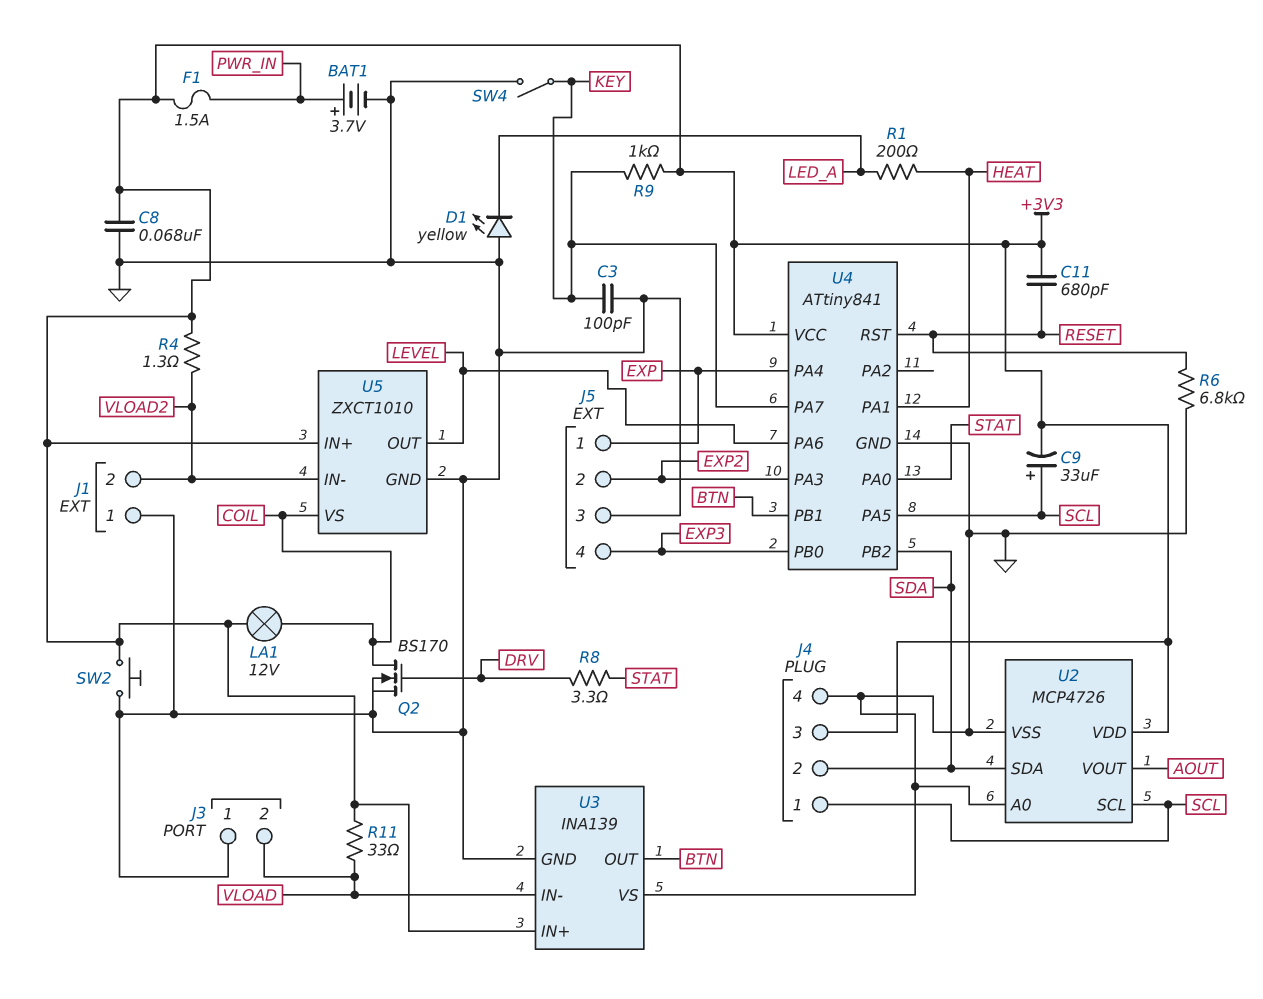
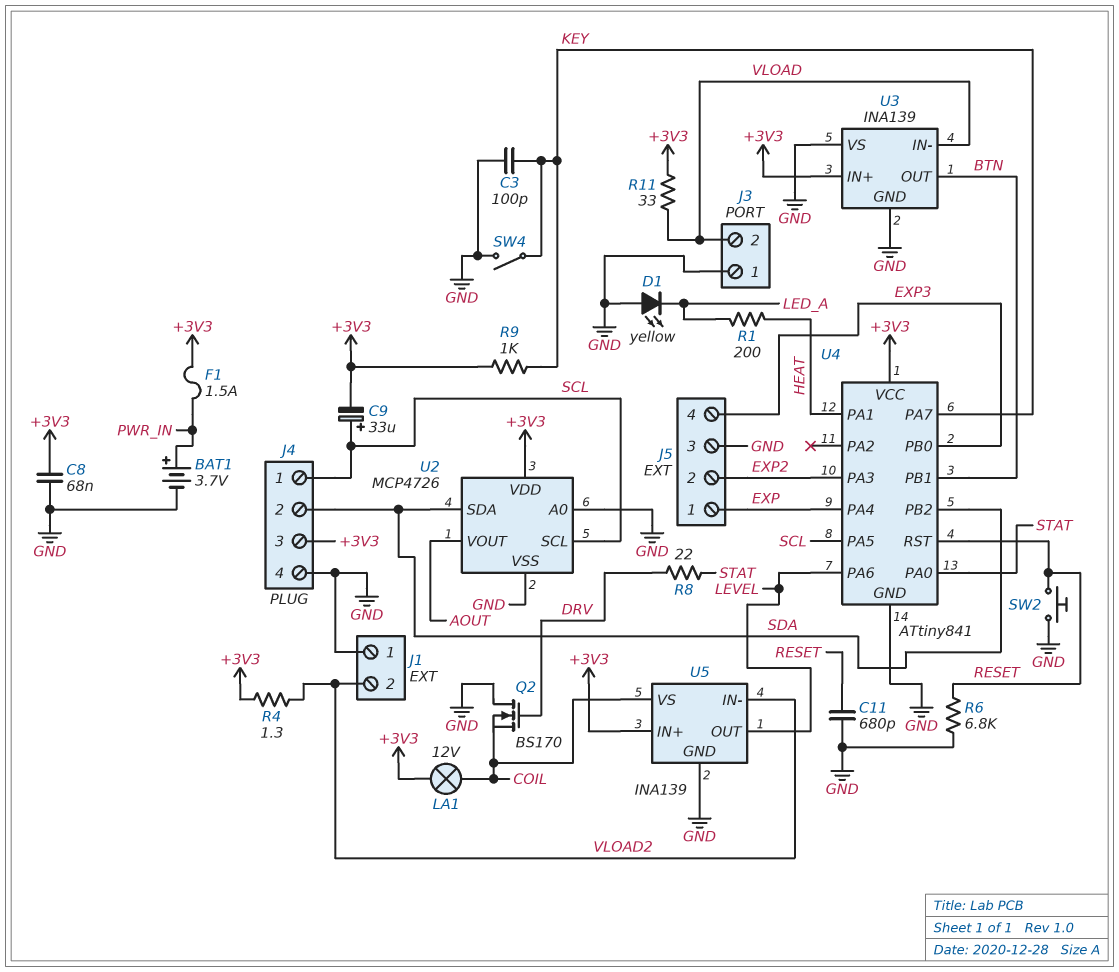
C11: 680pF (+3V3, RESET) -> 680pF (GND, RESET)
Q2: NMOS BS170 (G DRV, D COIL, S GND) -> NMOS BS170 (G DRV, D GND, S COIL)
R8: 3.3 (DRV, STAT) -> 22 (DRV, STAT)
SW2: button (+3V3, GND) -> button (GND, RESET)
U5: ZXCT1010 -> INA139

